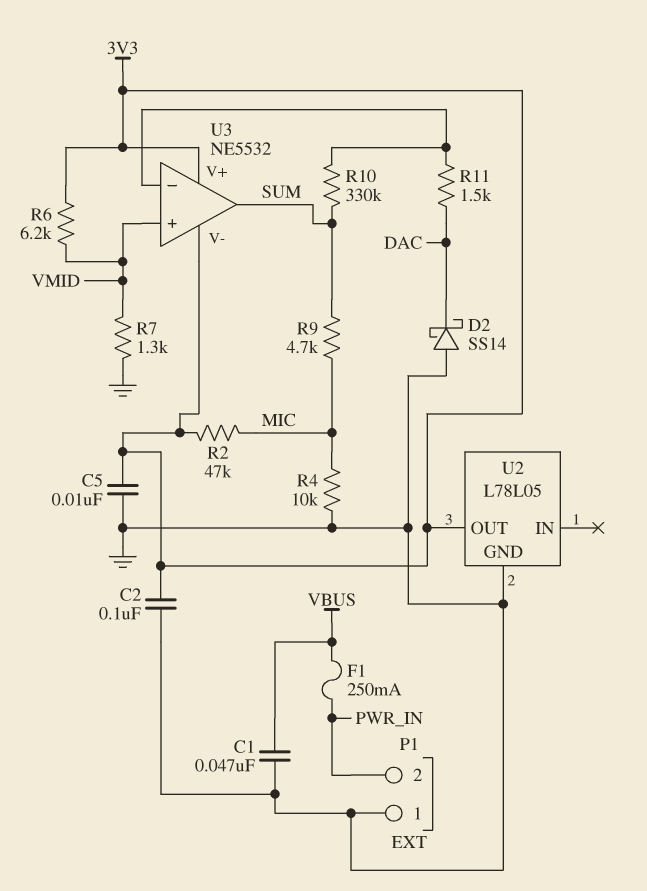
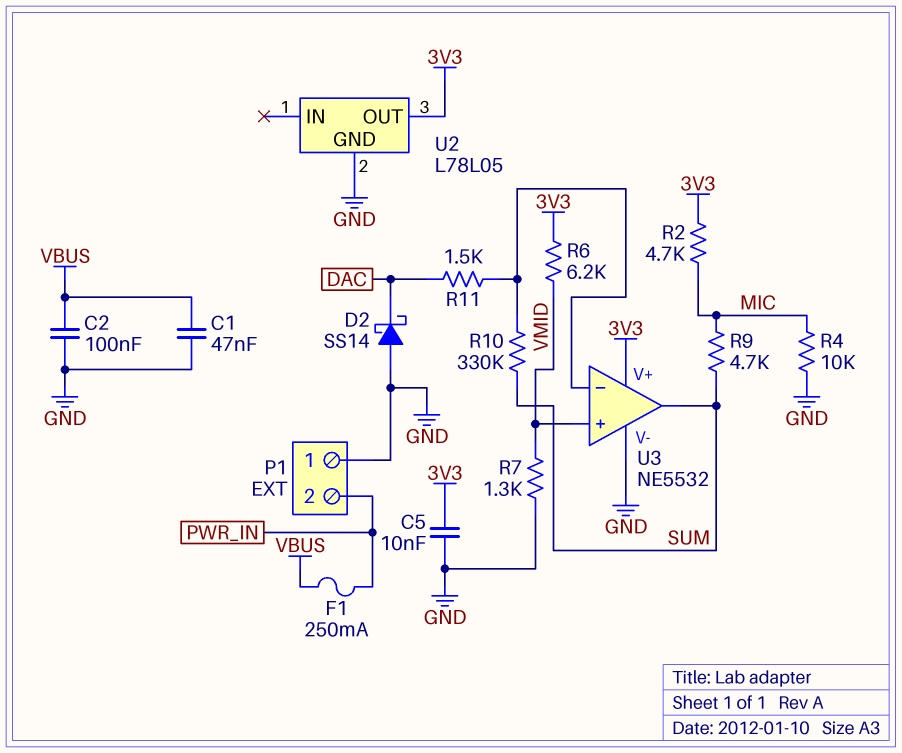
C2: 100nF (3V3, GND) -> 100nF (GND, VBUS)
R2: 47k (3V3, MIC) -> 4.7k (3V3, MIC)
U3 pin V-: 3V3 -> GND

